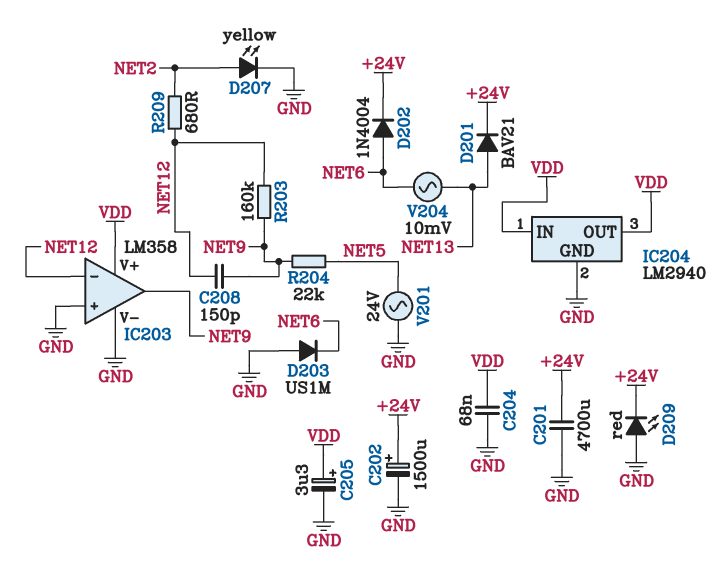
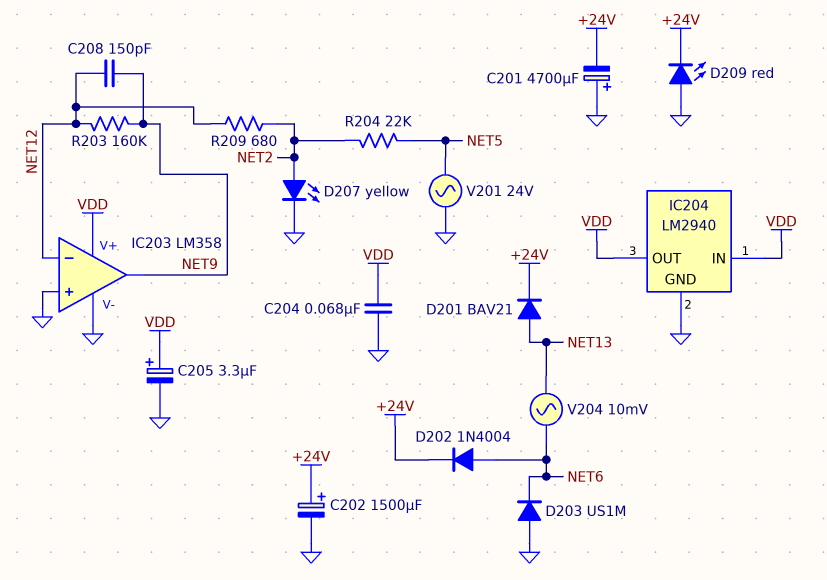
C201: 4700uF (+24V, GND) -> 4700uF (plus GND, minus +24V)
R204: 22k (NET5, NET9) -> 22k (NET2, NET5)

